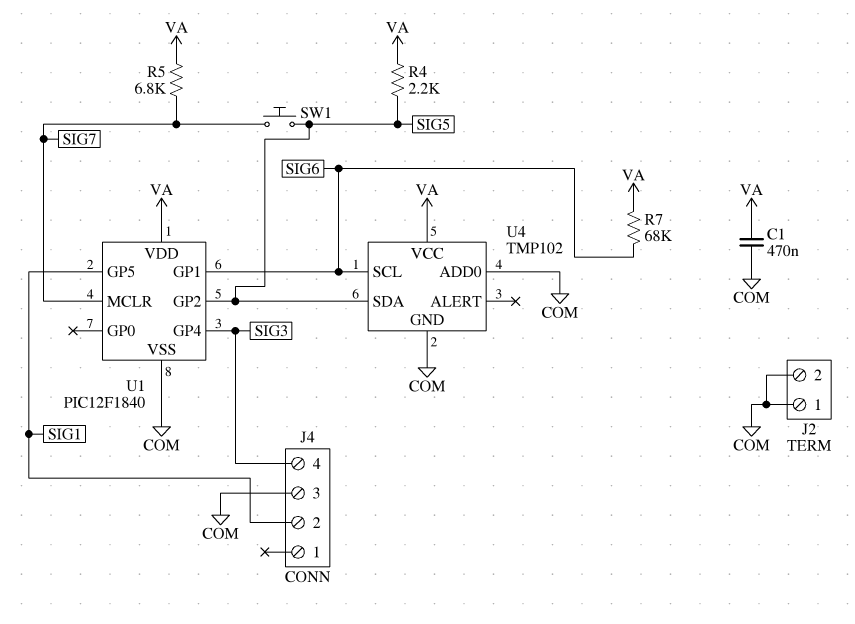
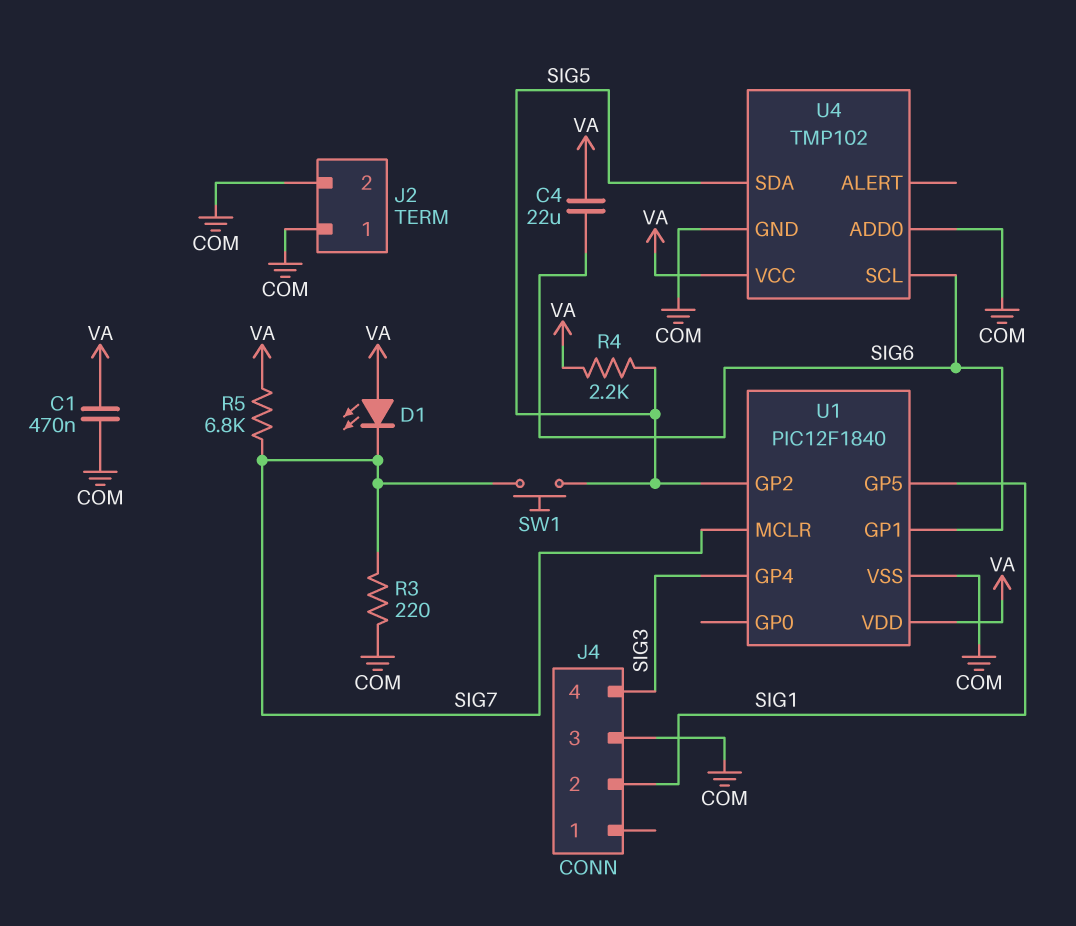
C4: none -> 22uF (SIG6, VA)
D1: none -> LED (A VA, K SIG7)
R3: none -> 220 (COM, SIG7)
R7: 68k (SIG6, VA) -> none

